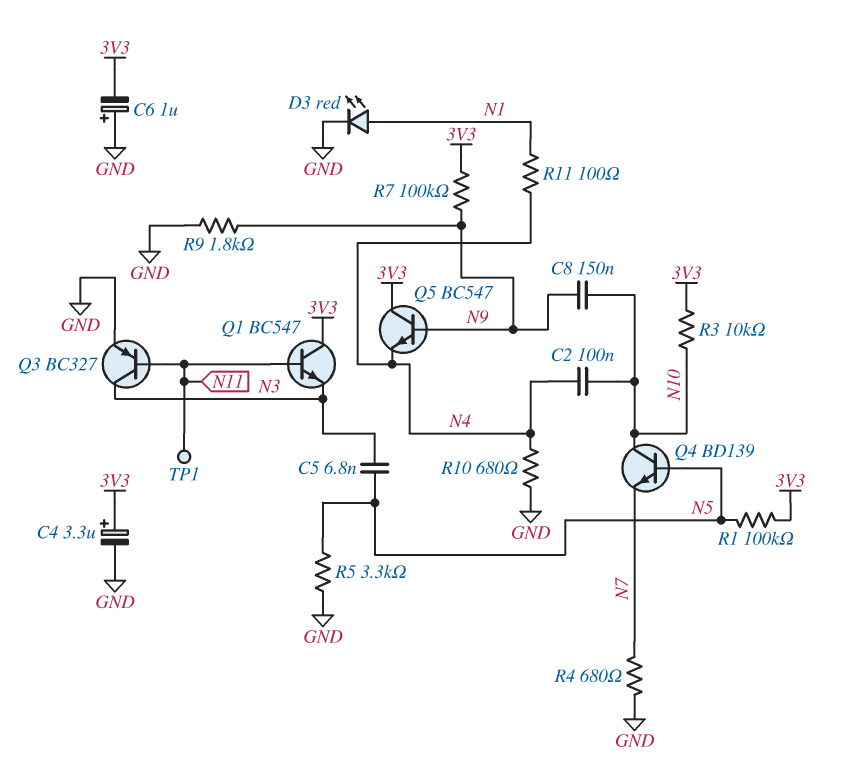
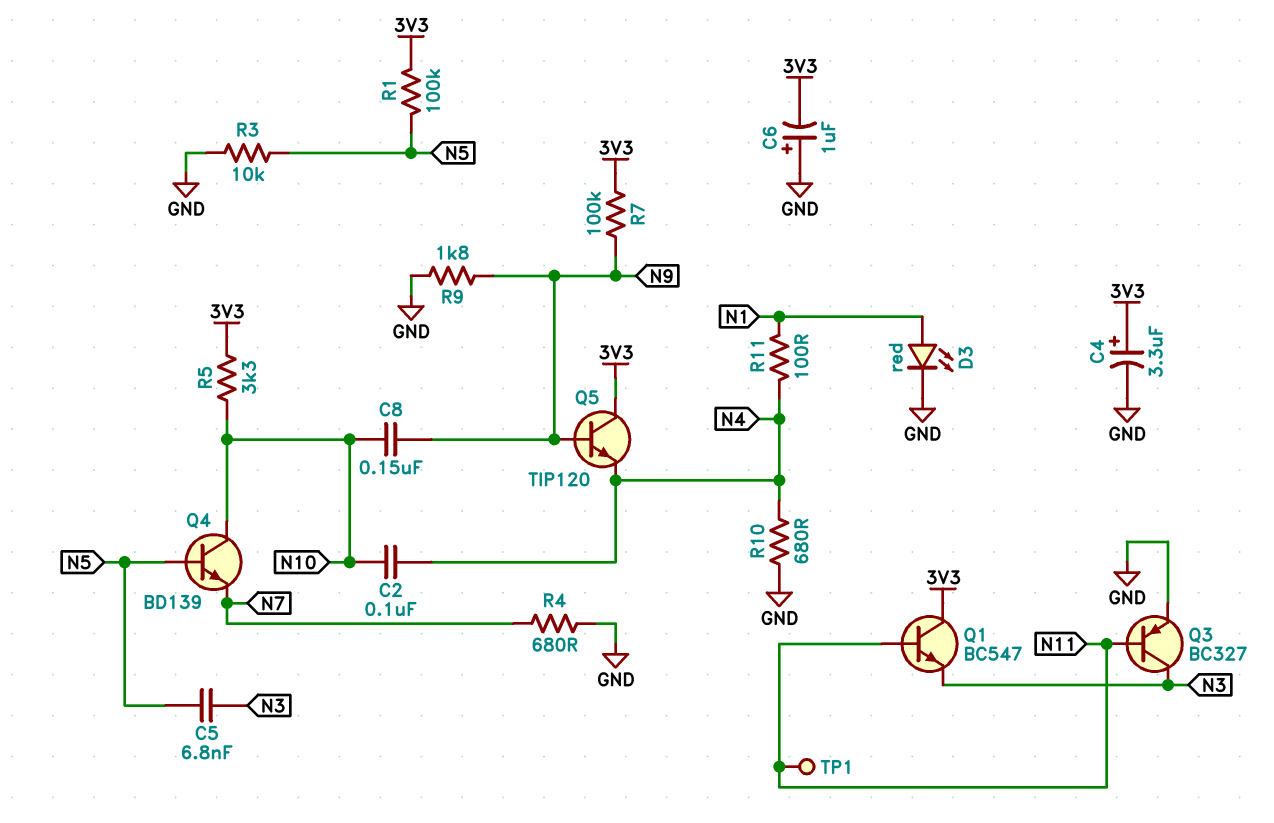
Q5: NPN BC547 (B N9, C 3V3, E N4) -> NPN TIP120 (B N9, C 3V3, E N4)
R3: 10k (3V3, N10) -> 10k (GND, N5)
R5: 3.3k (GND, N5) -> 3.3k (3V3, N10)

